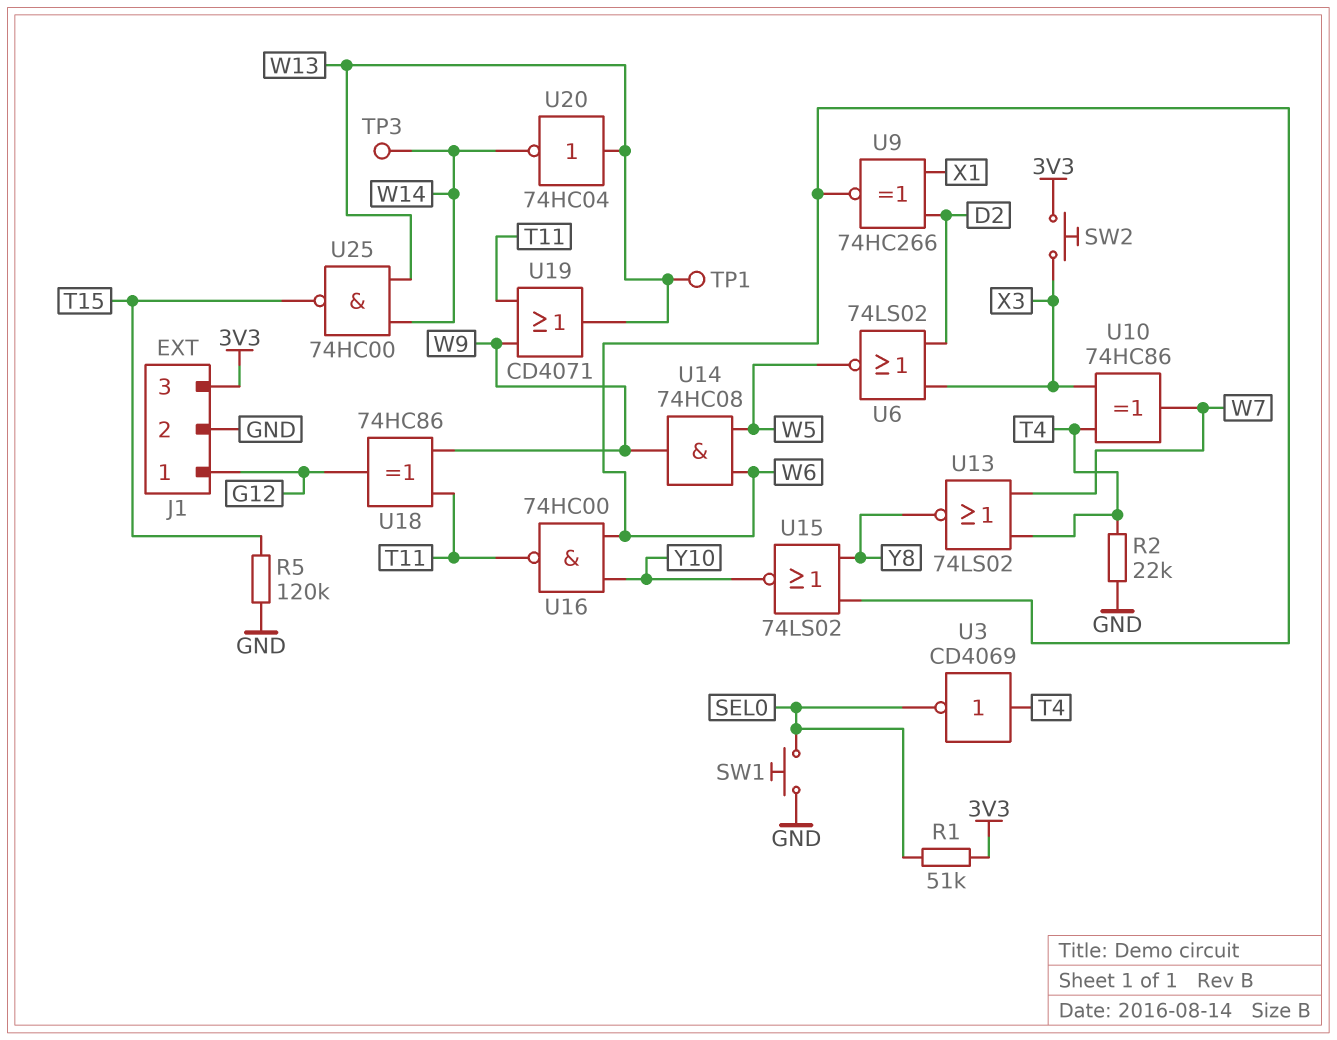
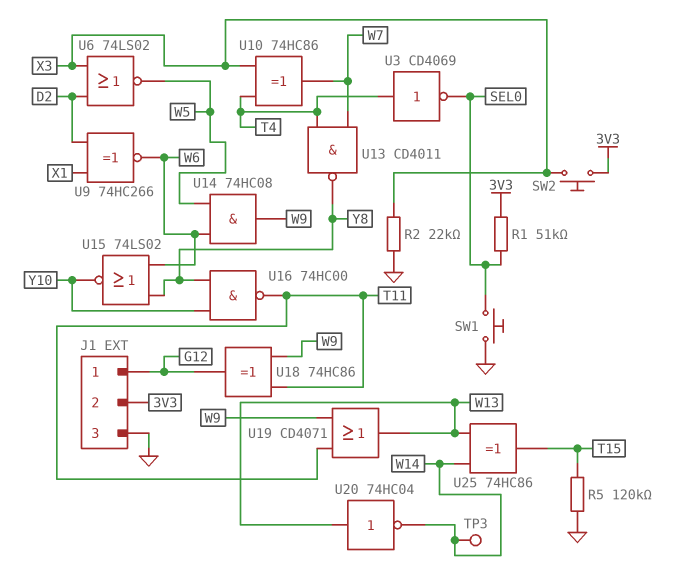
J1 pin 2: GND -> 3V3
J1 pin 3: 3V3 -> GND
R2: 22k (GND, T4) -> 22k (GND, X3)
TP1: test point (W13) -> none
U13: NOR 74LS02 (in T4, in W7, out Y8) -> NAND CD4011 (in T4, in W7, out Y8)
U16: NAND 74HC00 (in W6, in Y10, out T11) -> NAND 74HC00 (in Y8, in Y10, out T11)
U25: NAND 74HC00 (in W13, in W14, out T15) -> XOR 74HC86 (in W13, in W14, out T15)

